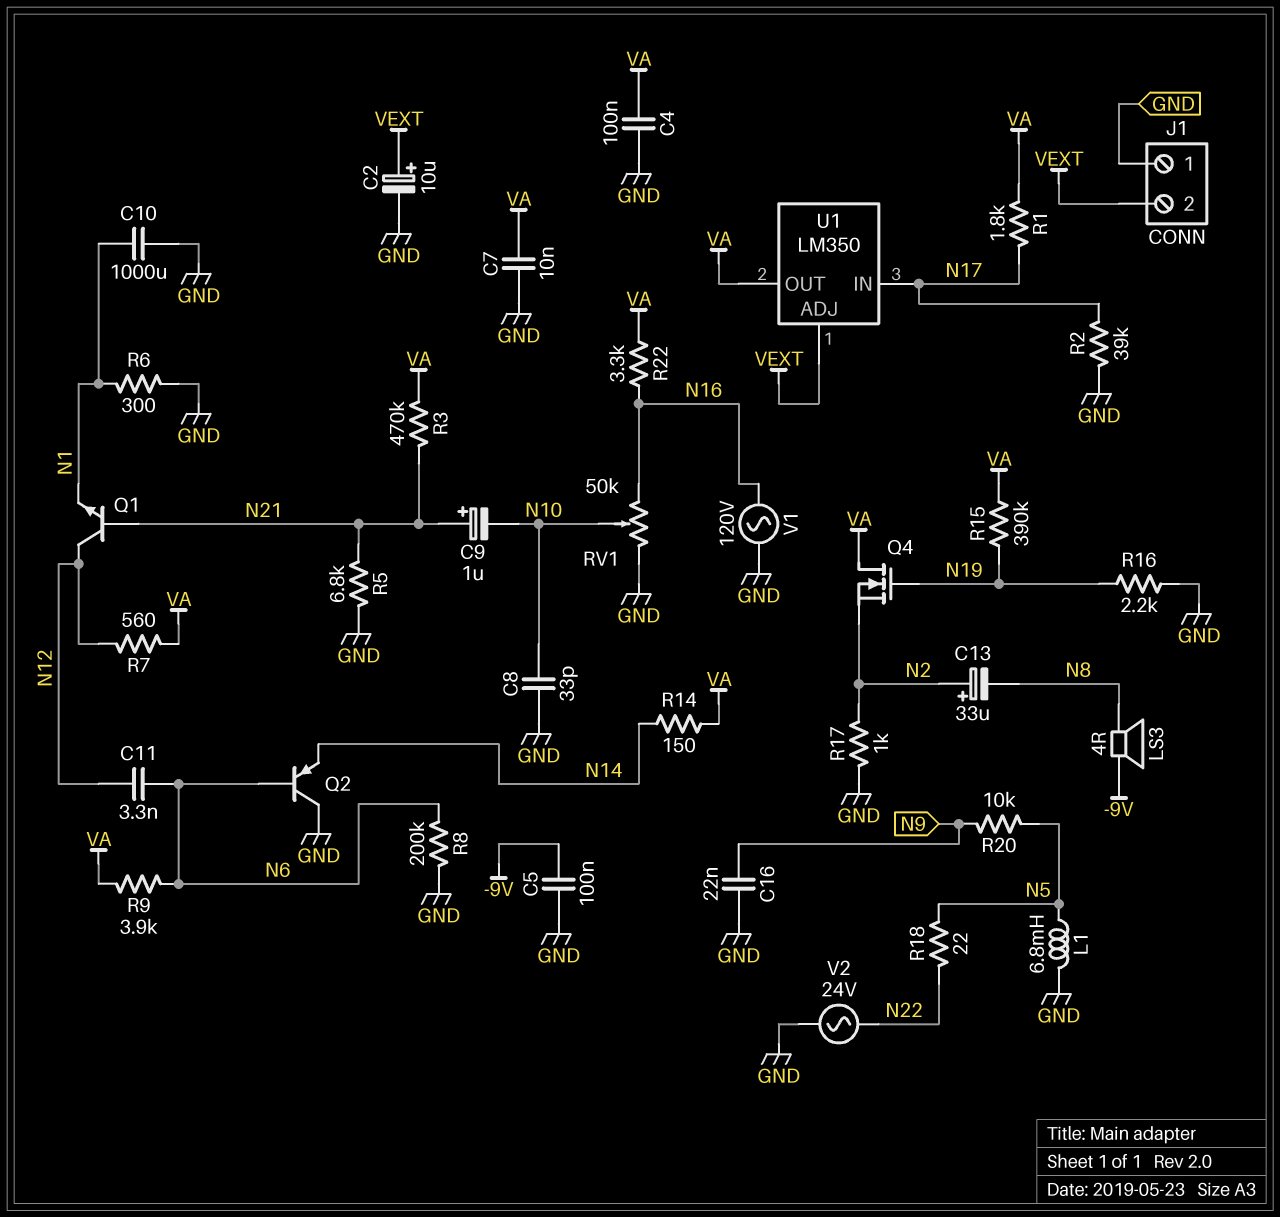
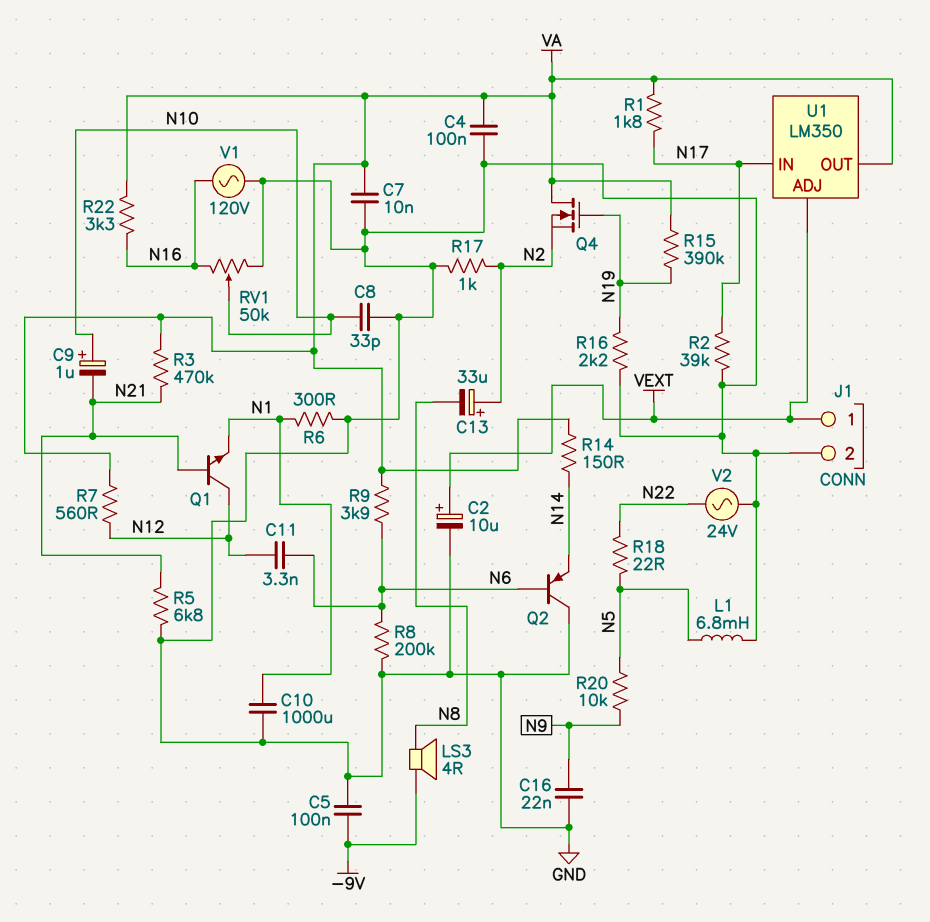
C9: 1uF (plus N21, minus N10) -> 1uF (plus N10, minus N21)
J1 pin 1: GND -> VEXT
J1 pin 2: VEXT -> GND

